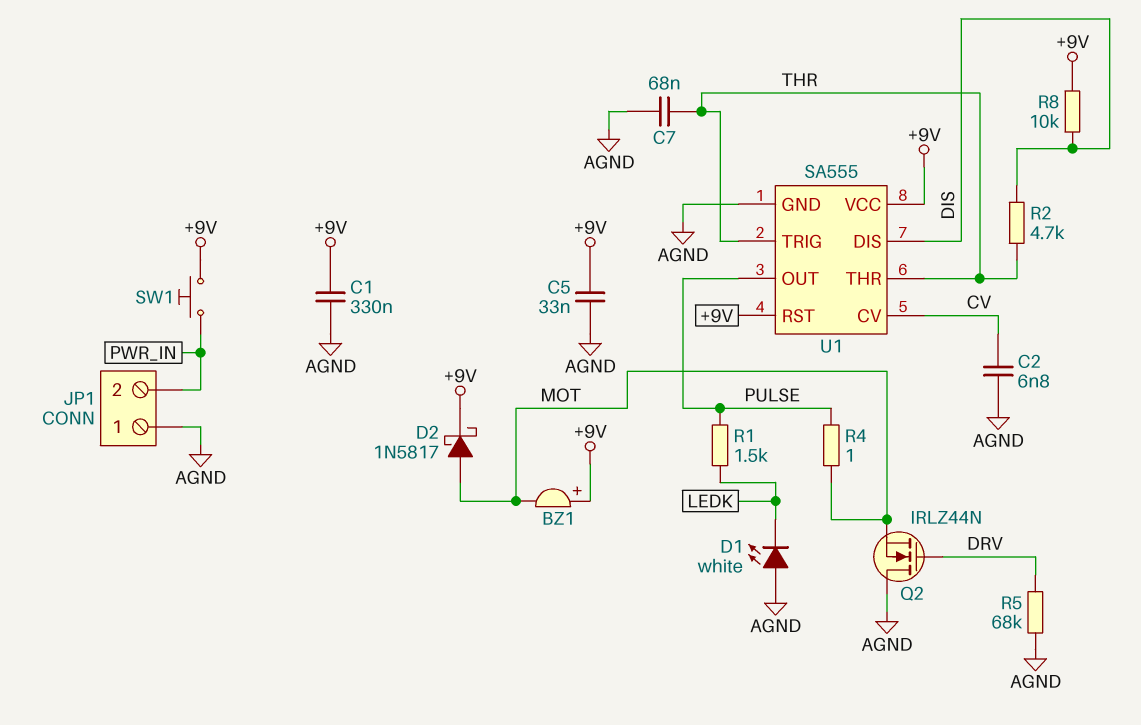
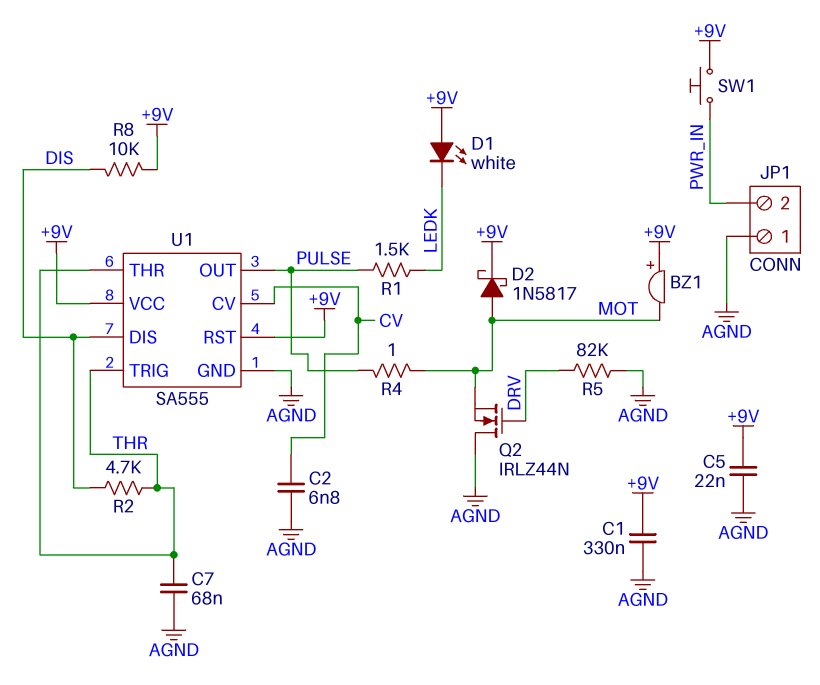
C5: 33nF (+9V, AGND) -> 22nF (+9V, AGND)
D1: LED white (A AGND, K LEDK) -> LED white (A +9V, K LEDK)
R5: 68k (AGND, DRV) -> 82k (AGND, DRV)

